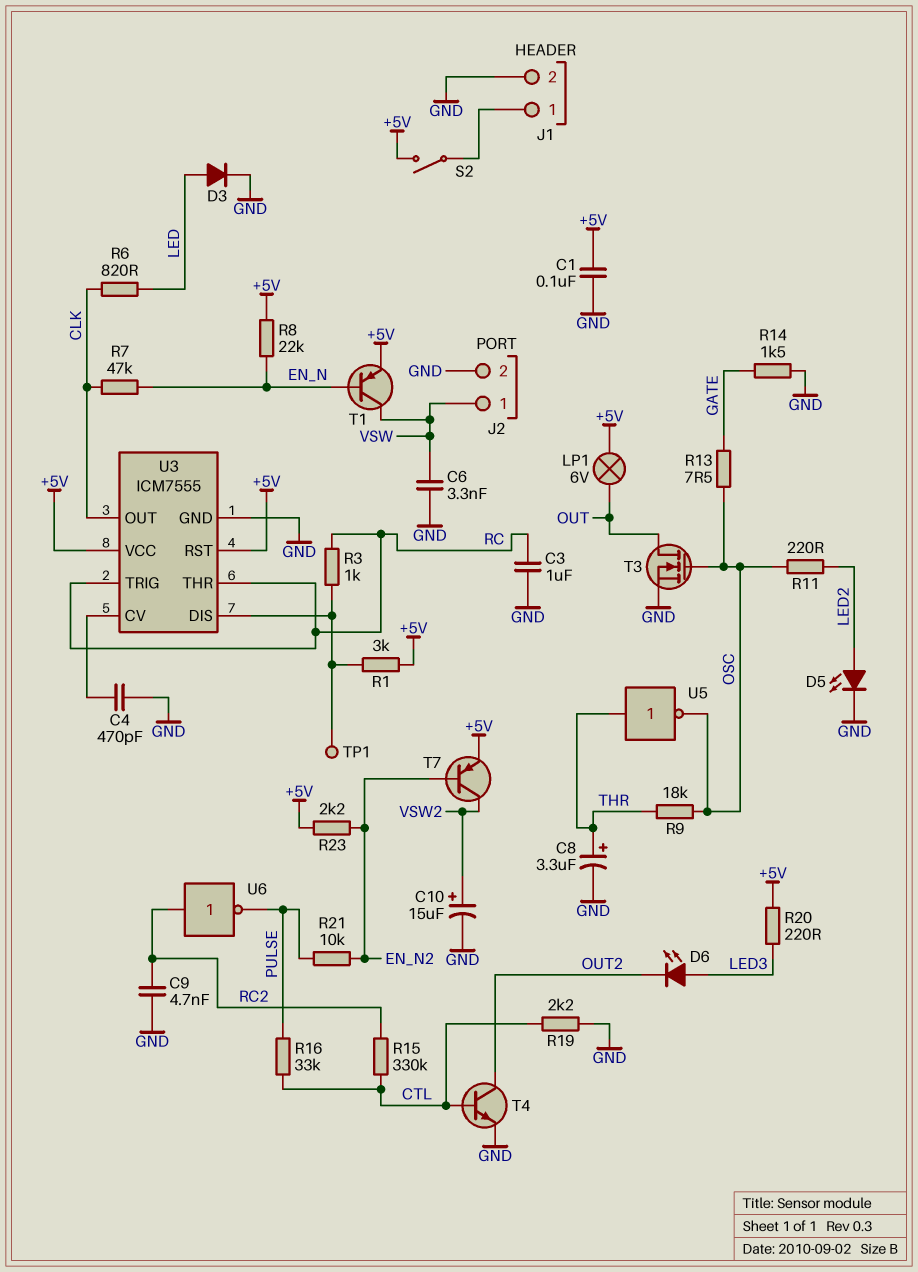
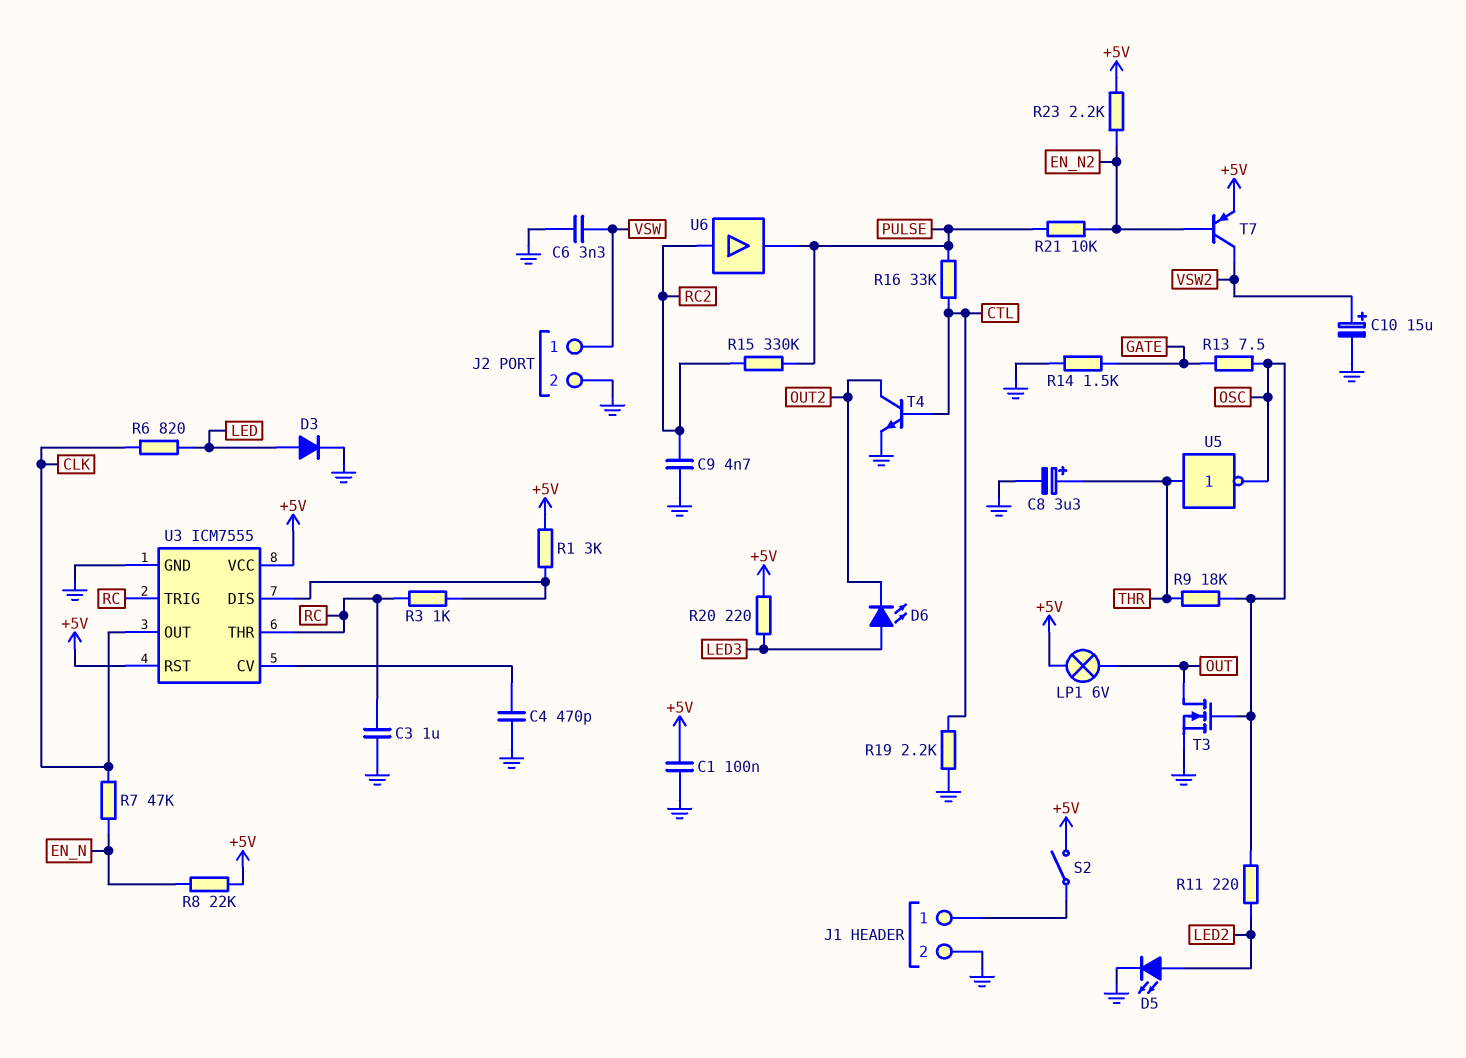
R15: 330k (CTL, RC2) -> 330k (PULSE, RC2)
T1: PNP (B EN_N, C VSW, E +5V) -> none
TP1: test point (U3/DIS) -> none
U6: NOT (in RC2, out PULSE) -> buffer (in RC2, out PULSE)

